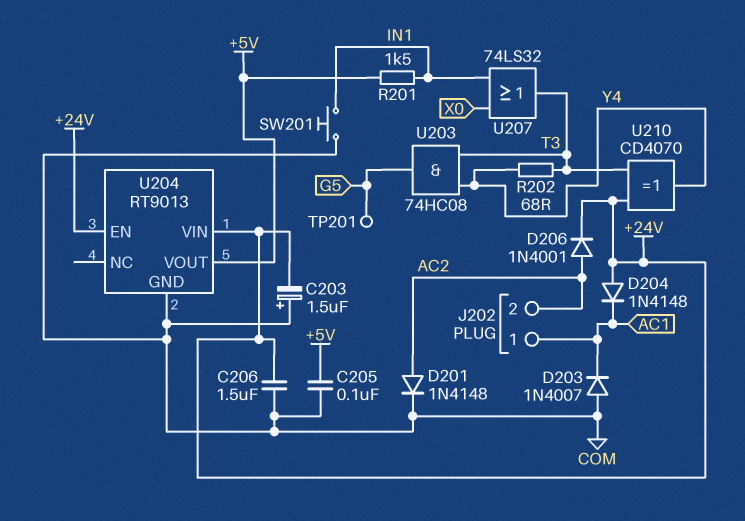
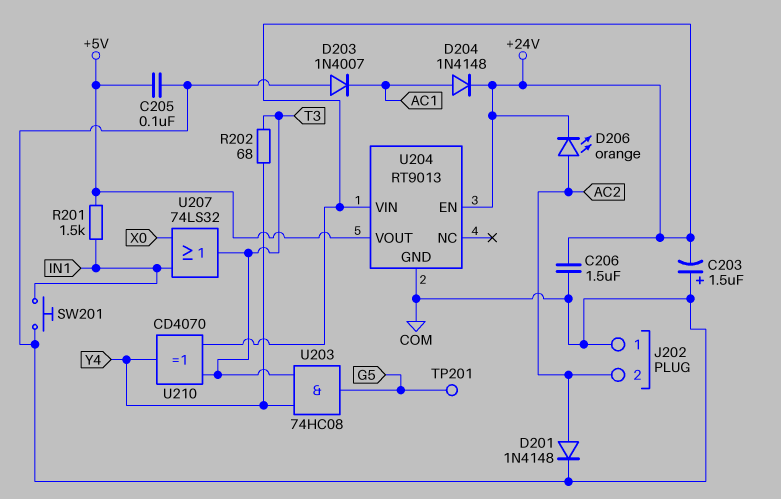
D204: diode 1N4148 (A +24V, K AC1) -> diode 1N4148 (A AC1, K +24V)
D206: diode 1N4001 (A AC2, K +24V) -> LED orange (A AC2, K +24V)
J202 pin 1: AC1 -> COM

